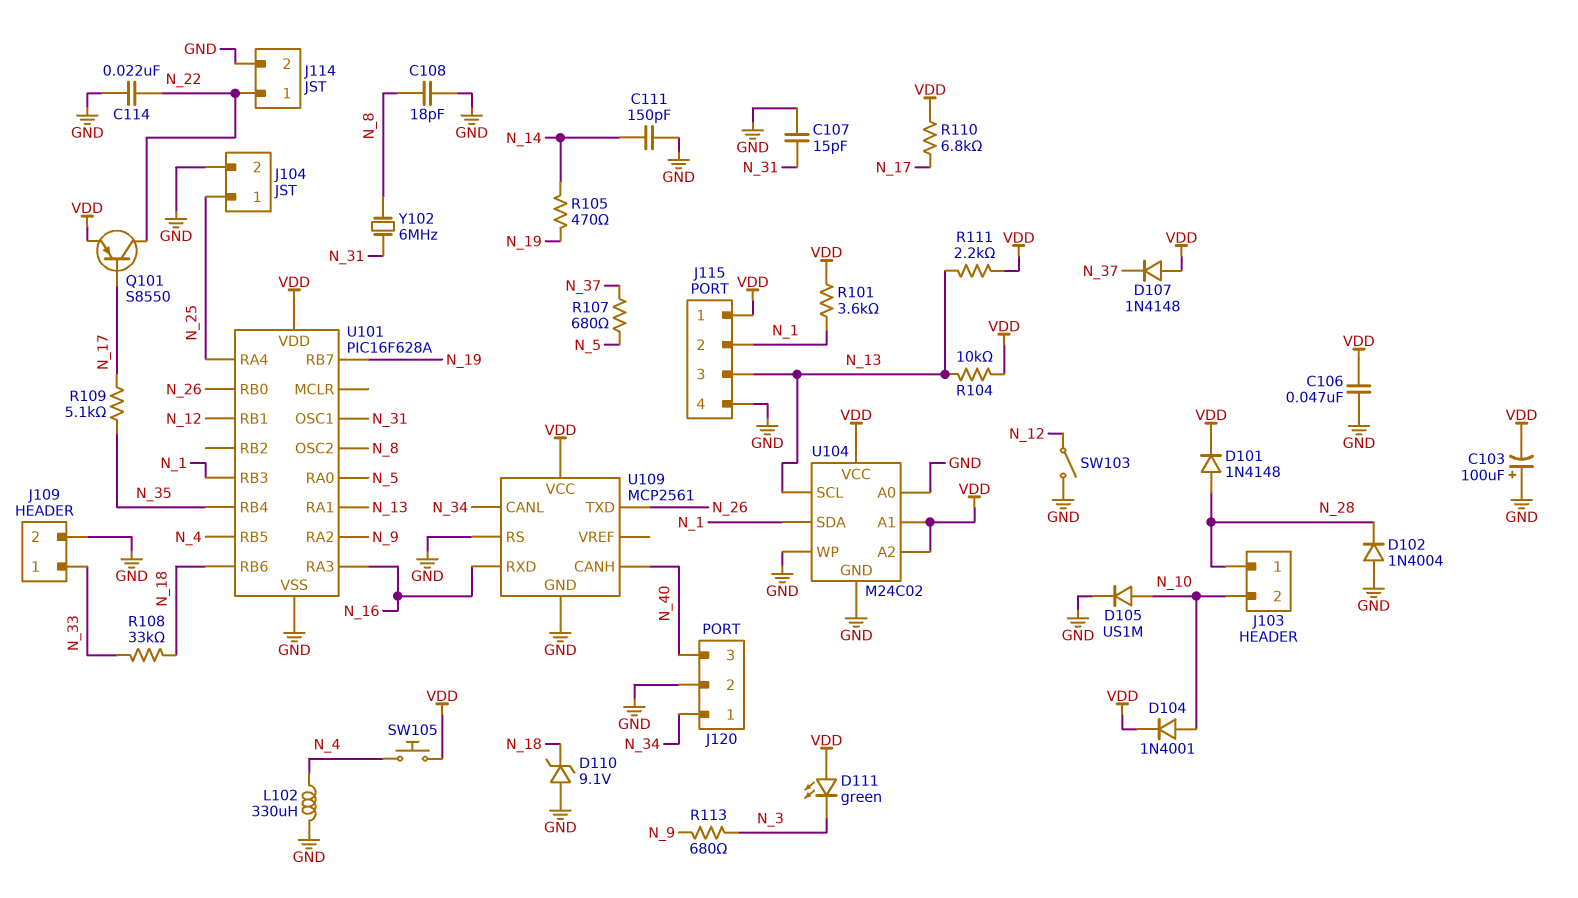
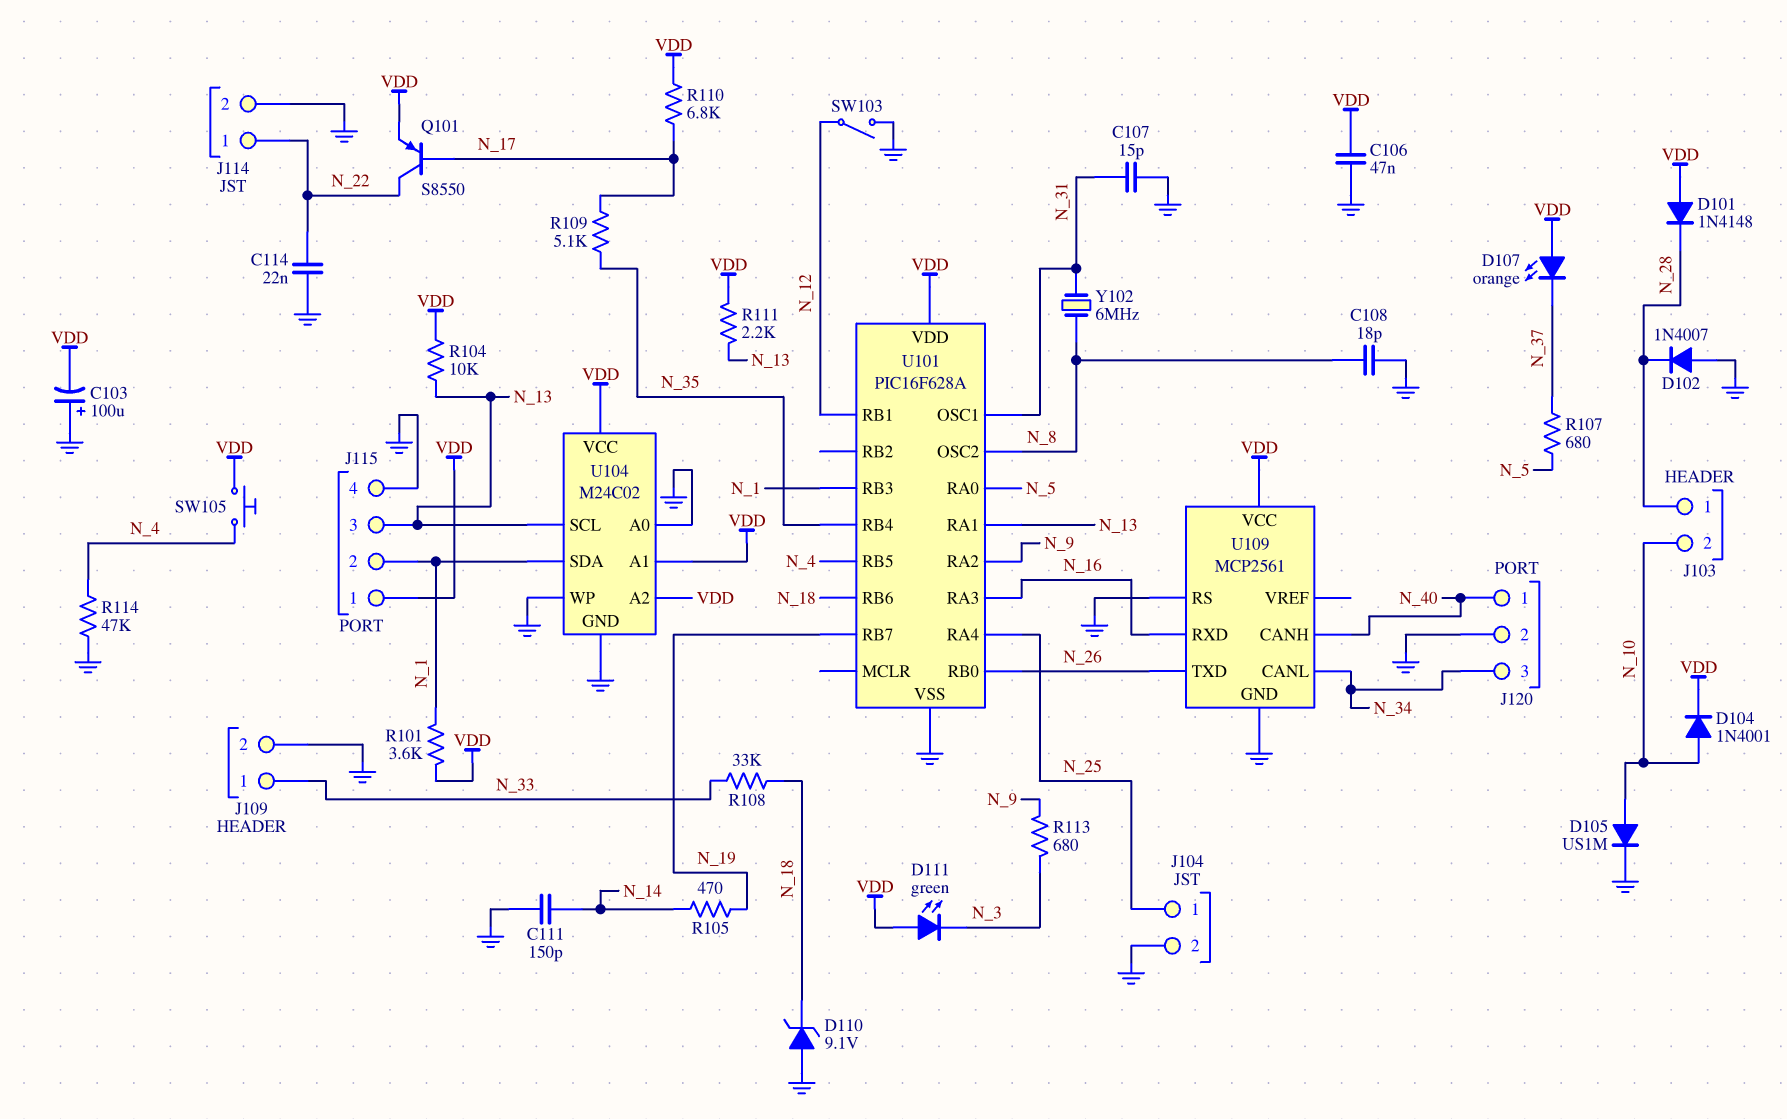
D101: diode 1N4148 (A N_28, K VDD) -> diode 1N4148 (A VDD, K N_28)
D102: diode 1N4004 (A GND, K N_28) -> diode 1N4007 (A GND, K N_28)
D107: diode 1N4148 (A VDD, K N_37) -> LED orange (A VDD, K N_37)
J120 pin 1: N_34 -> N_40
J120 pin 3: N_40 -> N_34
L102: 330uH (GND, N_4) -> none
R114: none -> 47k (GND, N_4)

